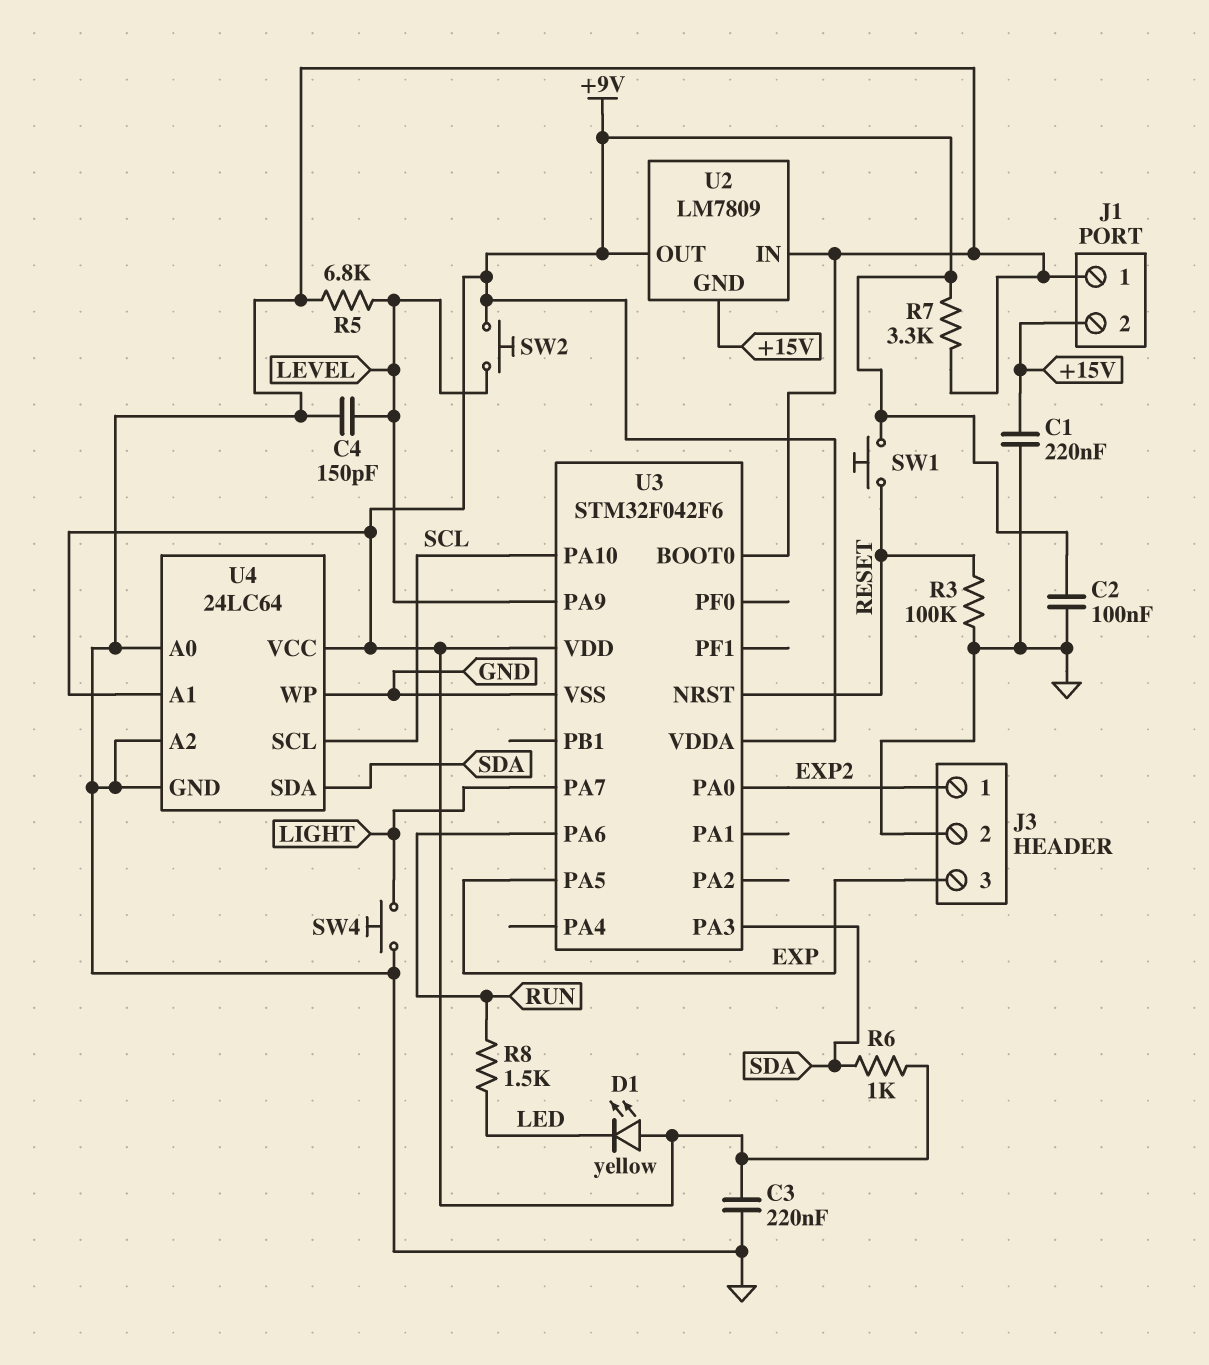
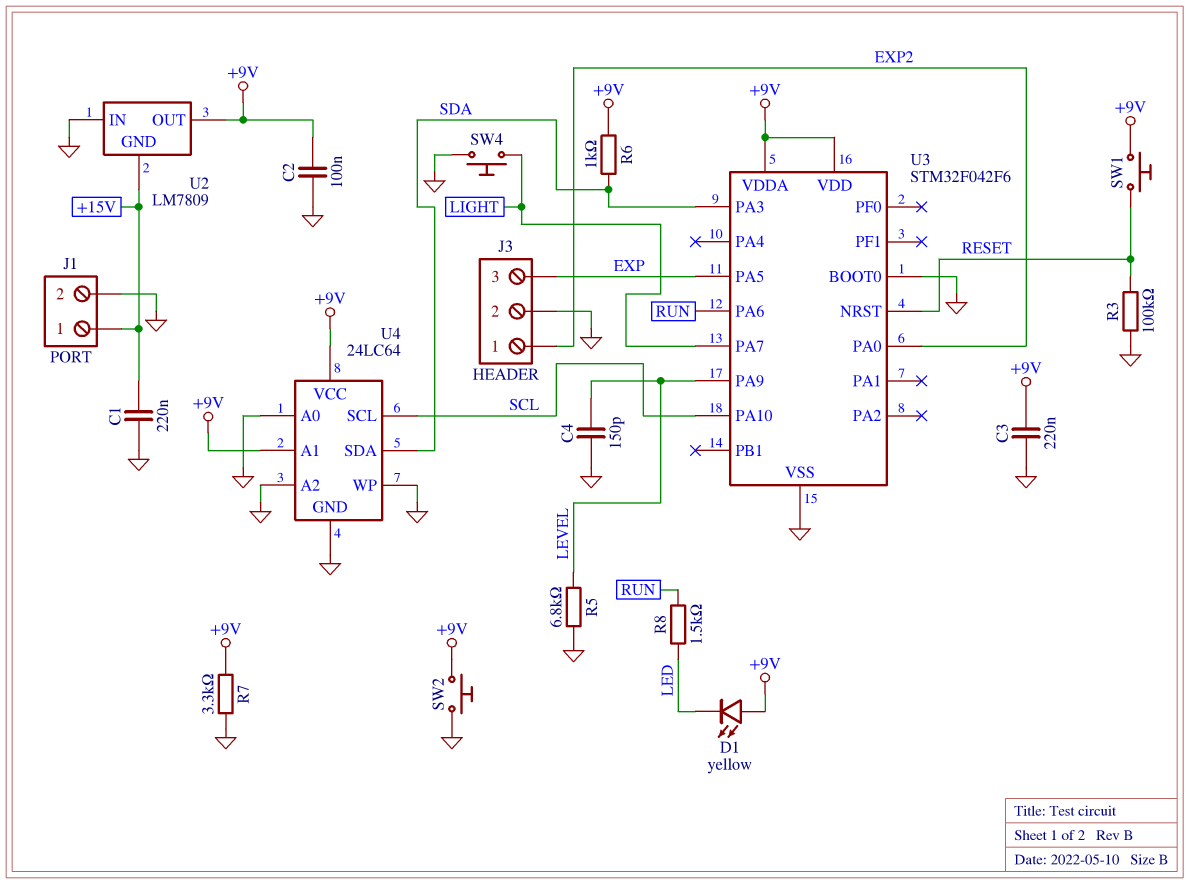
J1 pin 1: GND -> +15V
J1 pin 2: +15V -> GND
SW2: button (+9V, LEVEL) -> button (+9V, GND)

